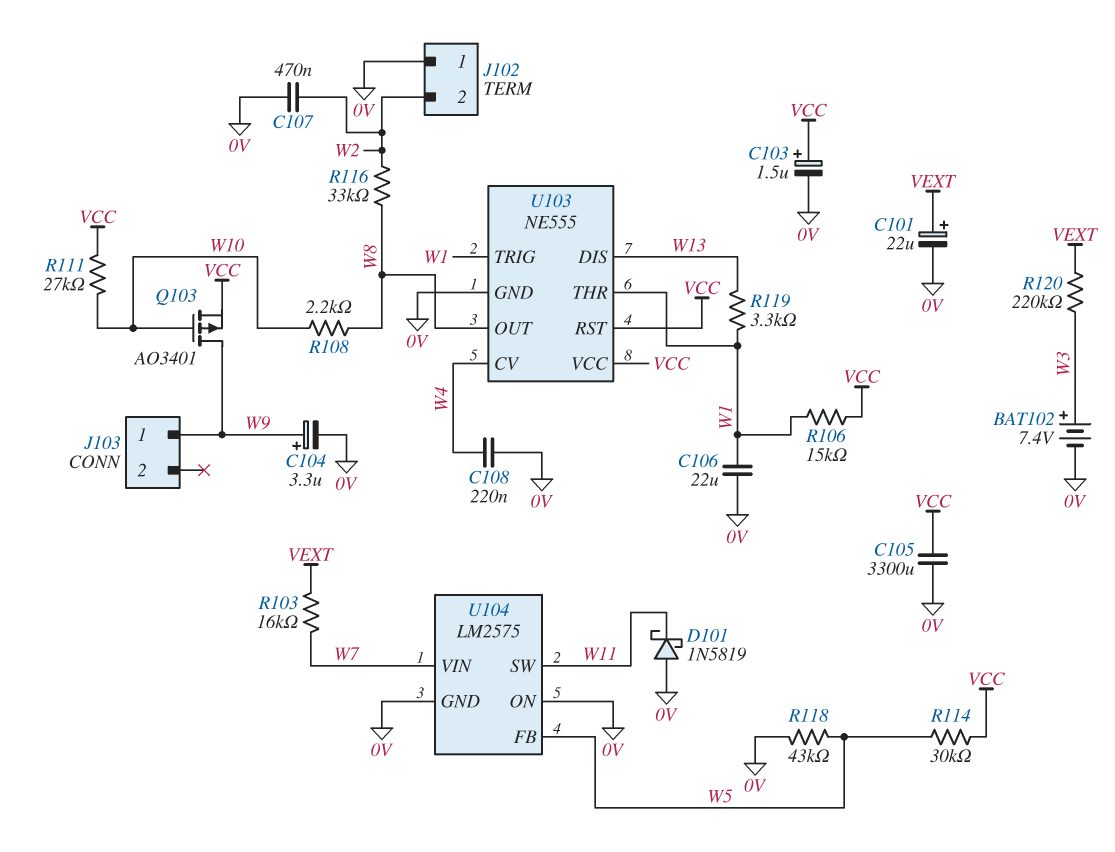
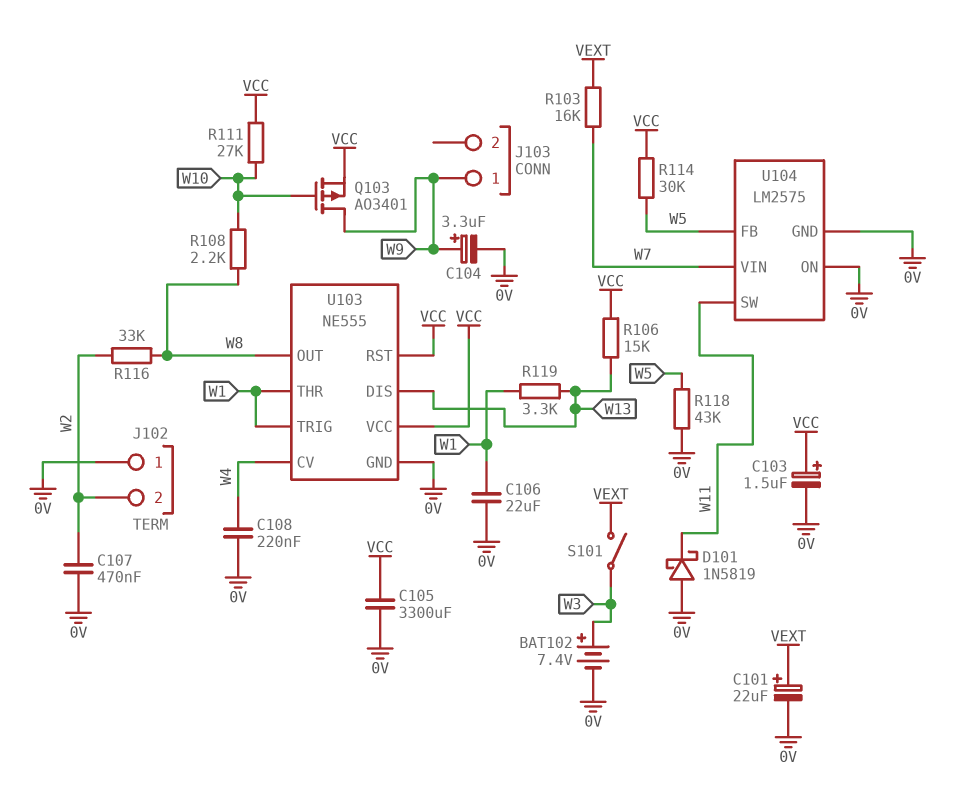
R106: 15k (VCC, W1) -> 15k (VCC, W13)
R120: 220k (VEXT, W3) -> none
S101: none -> switch (VEXT, W3)

